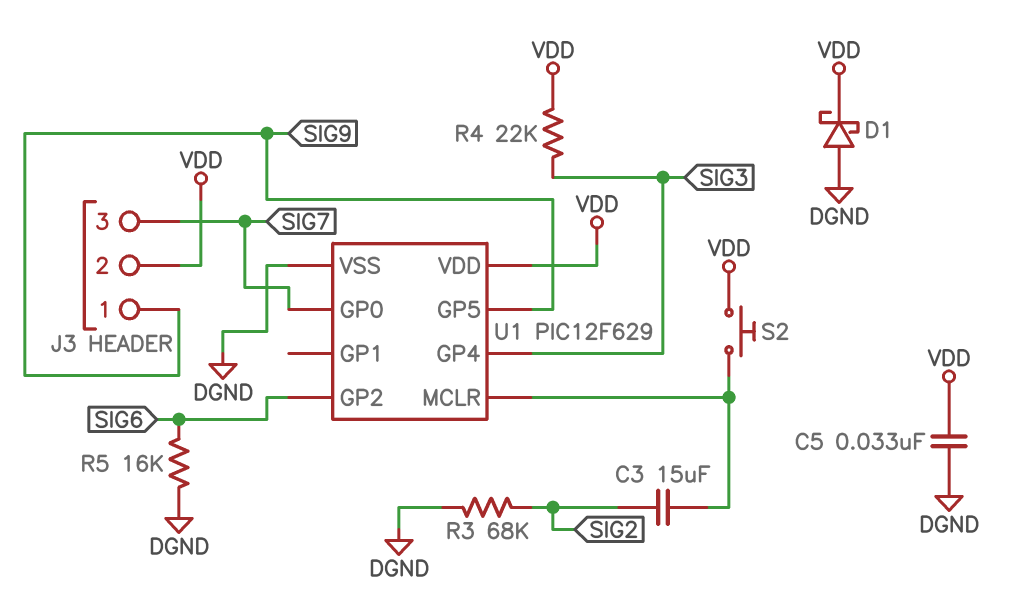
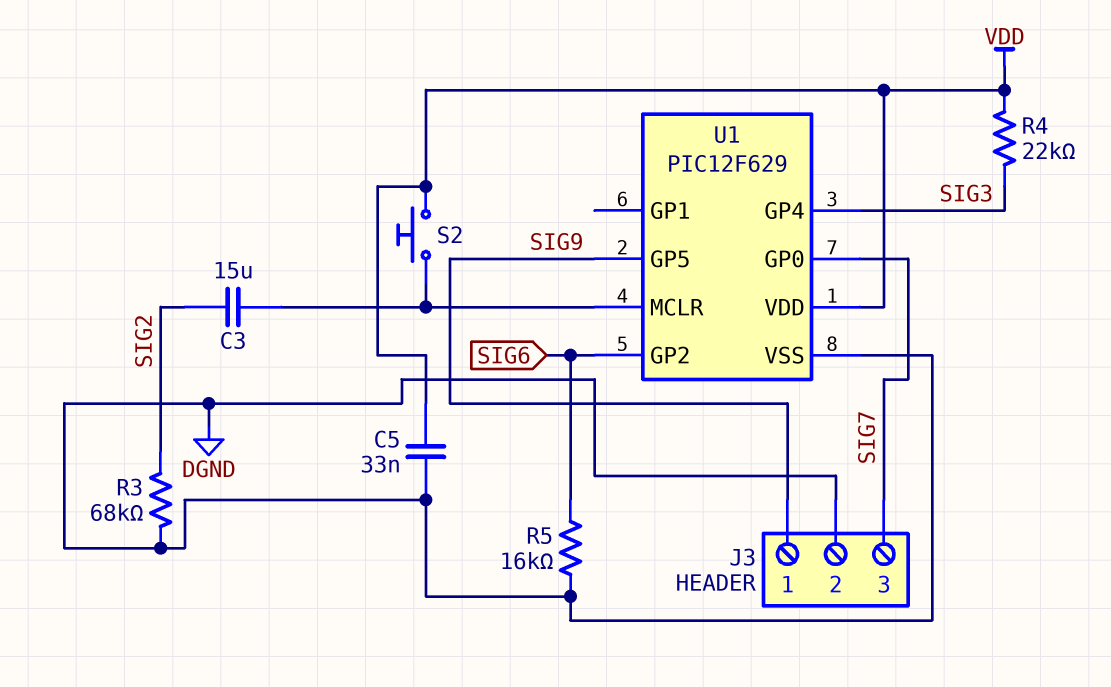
D1: schottky (A DGND, K VDD) -> none
J3 pin 2: VDD -> DGND

